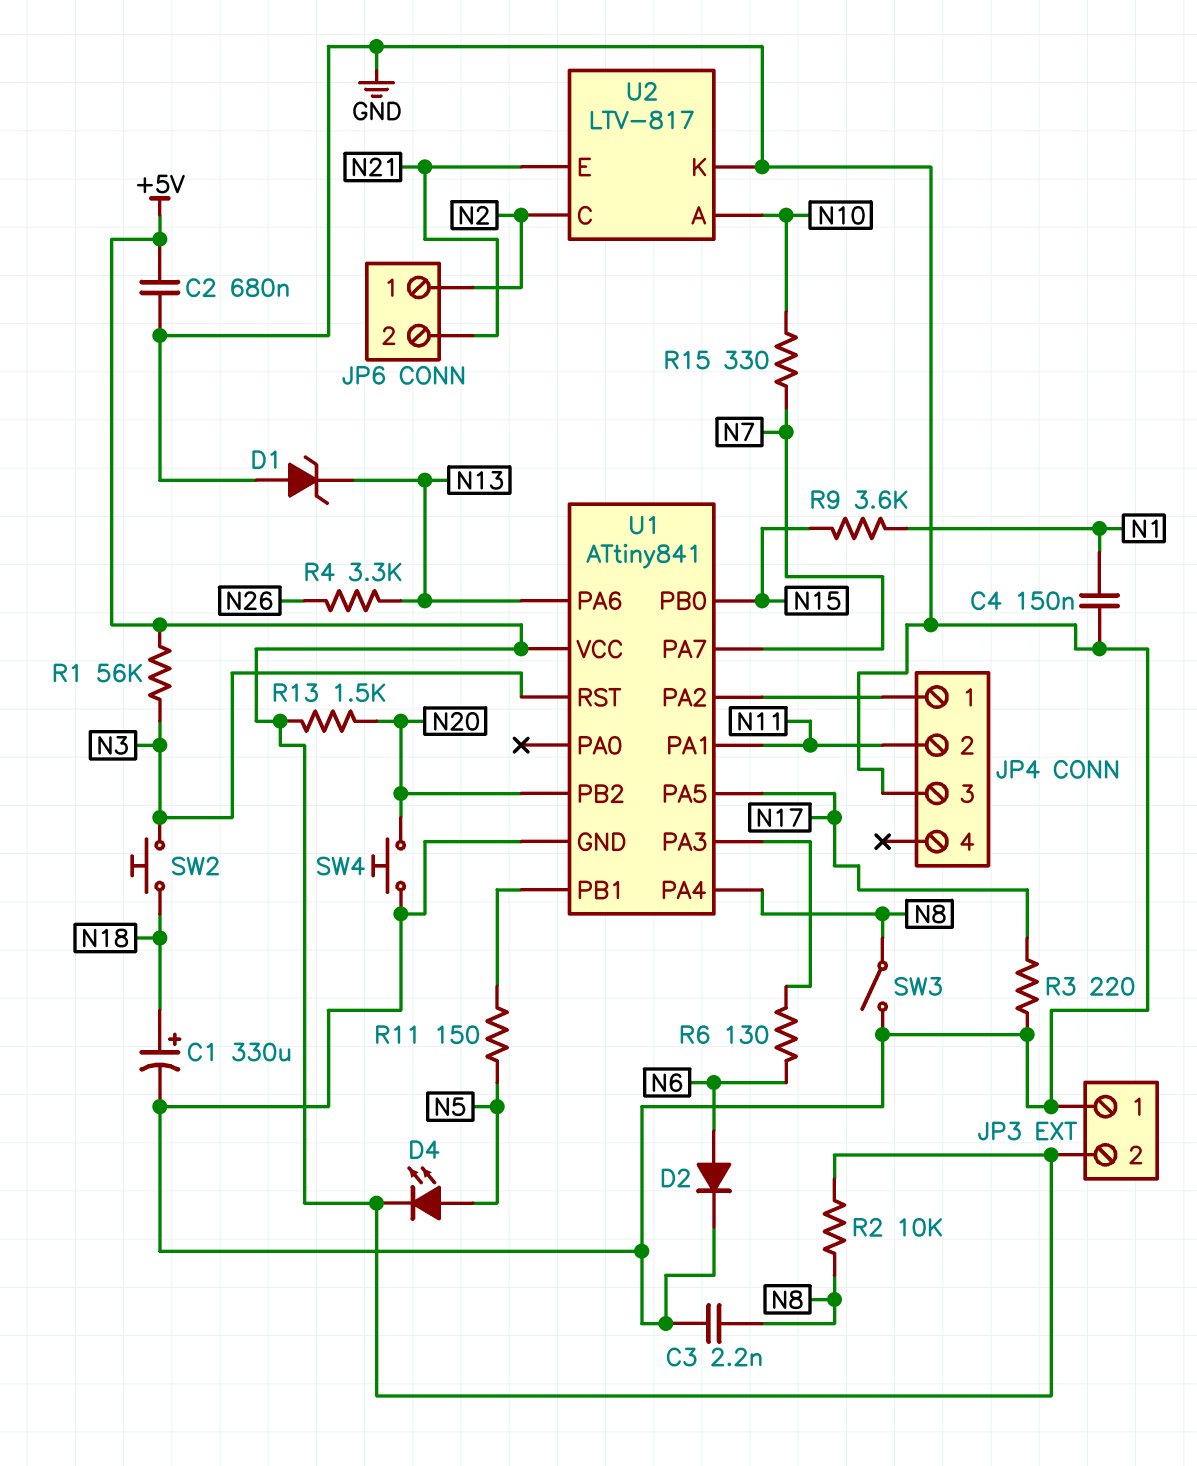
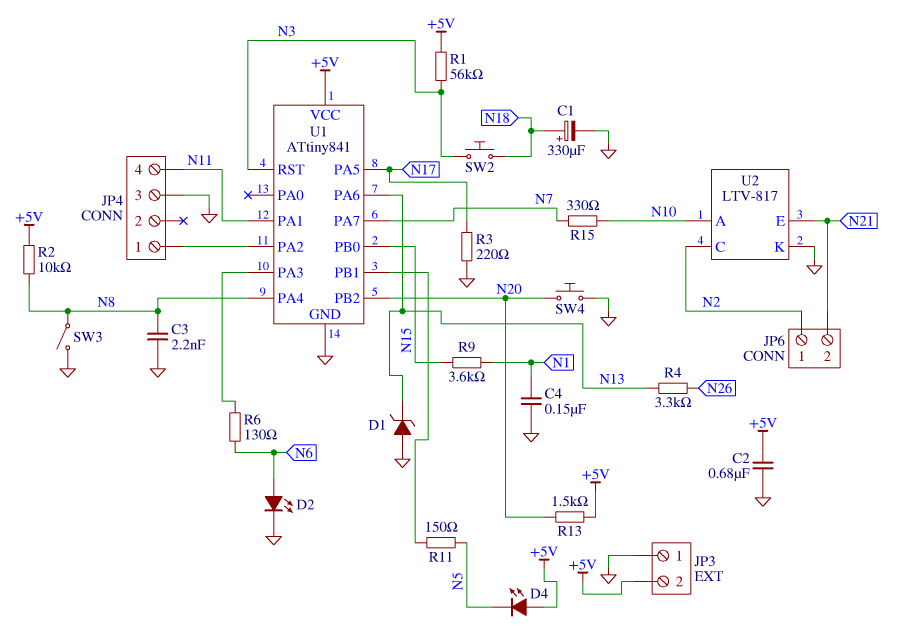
D2: diode (A N6, K GND) -> LED (A N6, K GND)
D4: LED (A N5, K +5V) -> LED (A +5V, K N5)
JP4 pin 2: N11 -> none
JP4 pin 4: none -> N11

